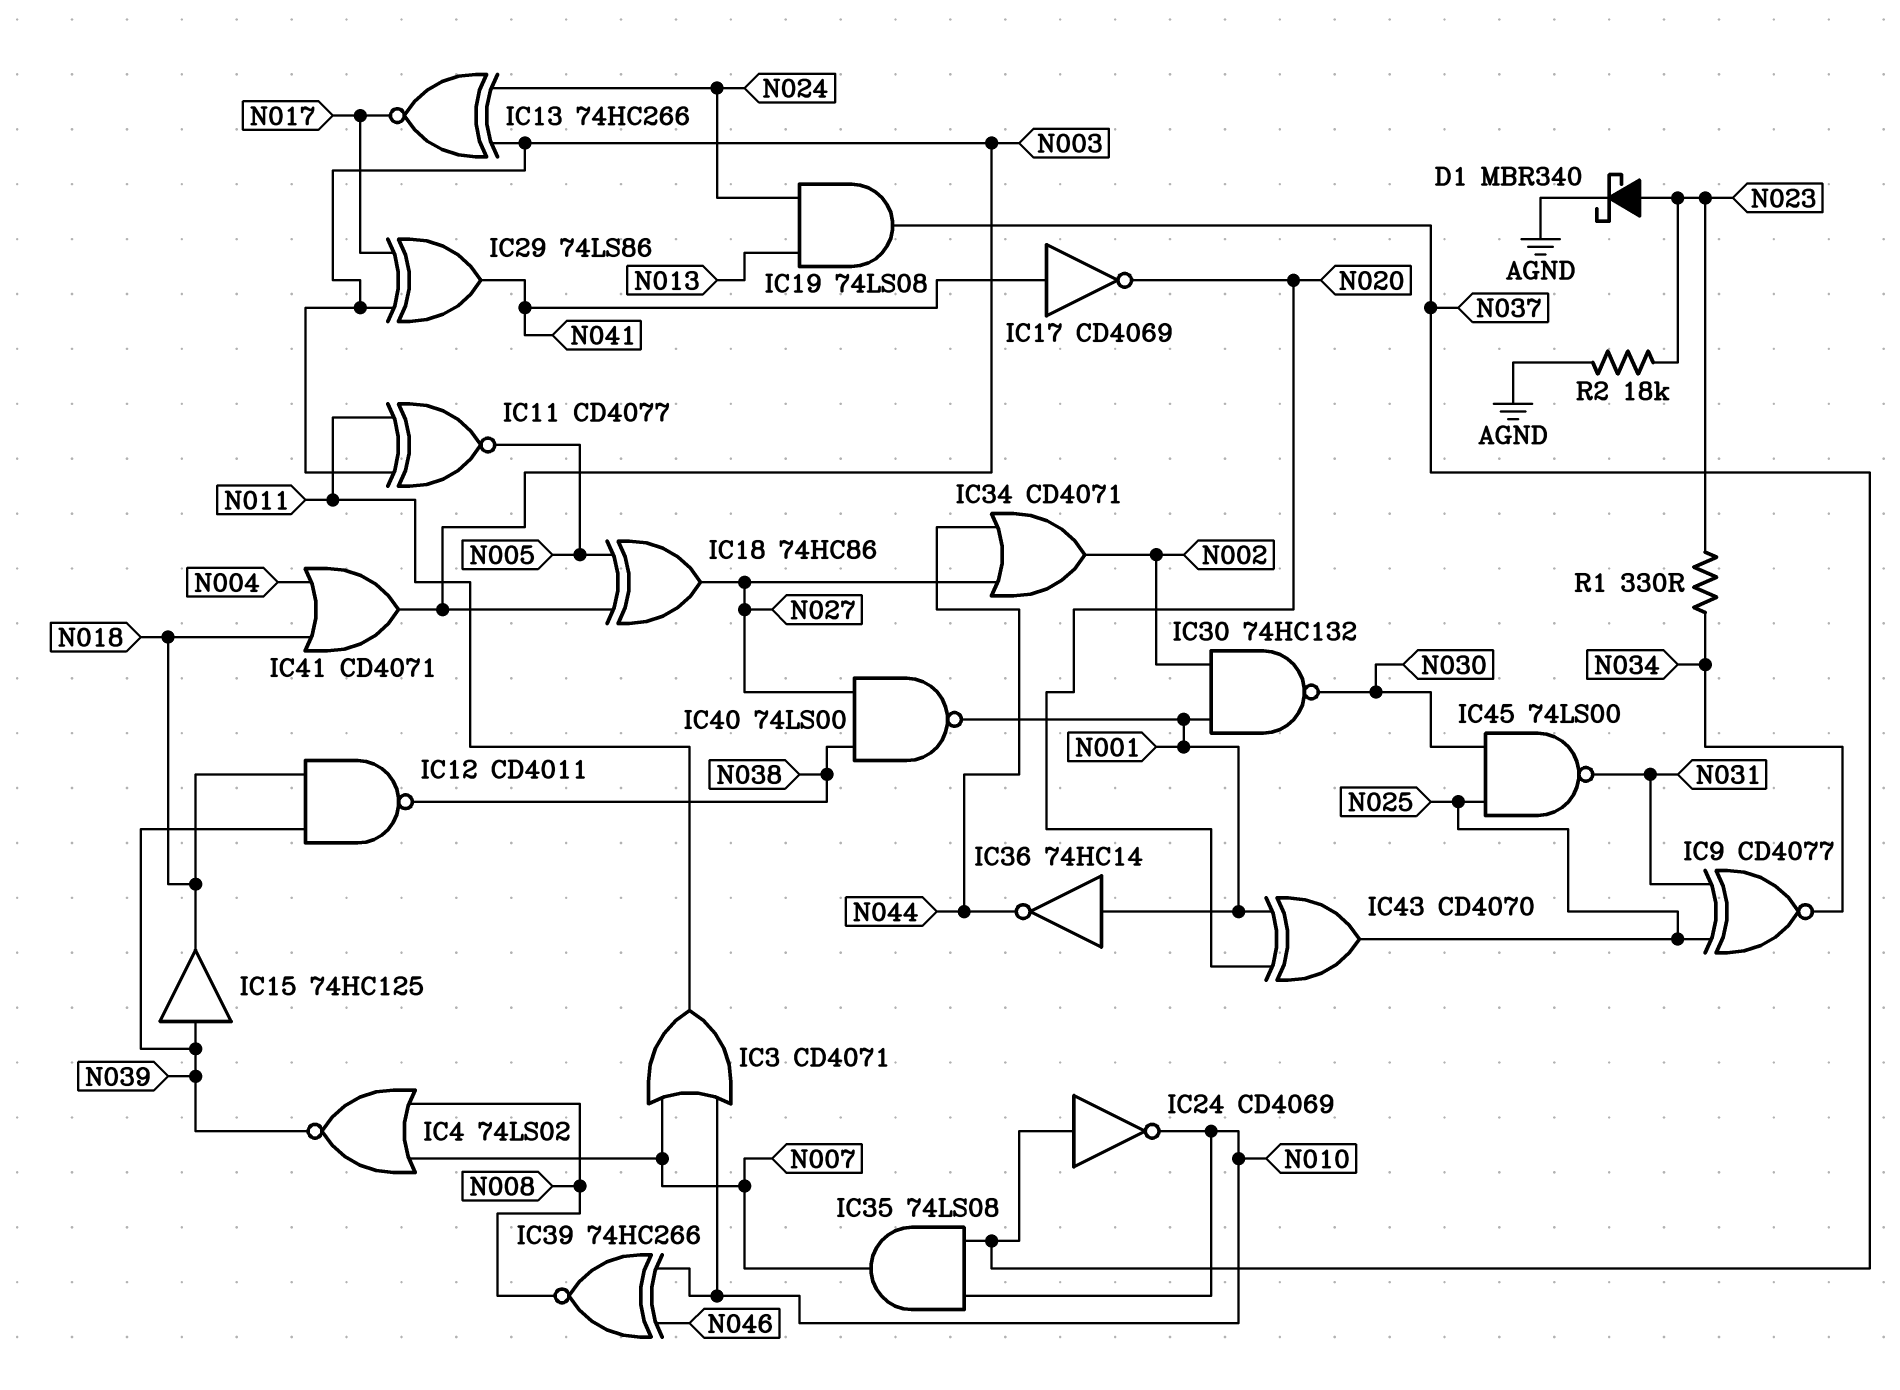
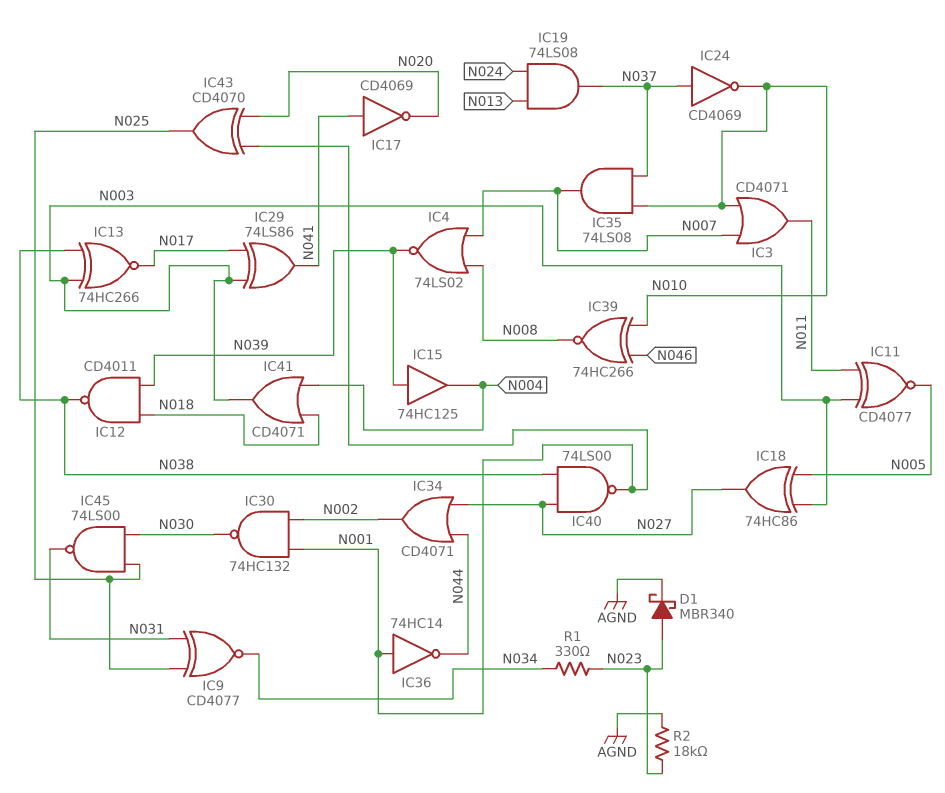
IC13: XNOR 74HC266 (in N003, in N024, out N017) -> XNOR 74HC266 (in N003, in N038, out N017)
IC15: buffer 74HC125 (in N039, out N018) -> buffer 74HC125 (in N039, out N004)

